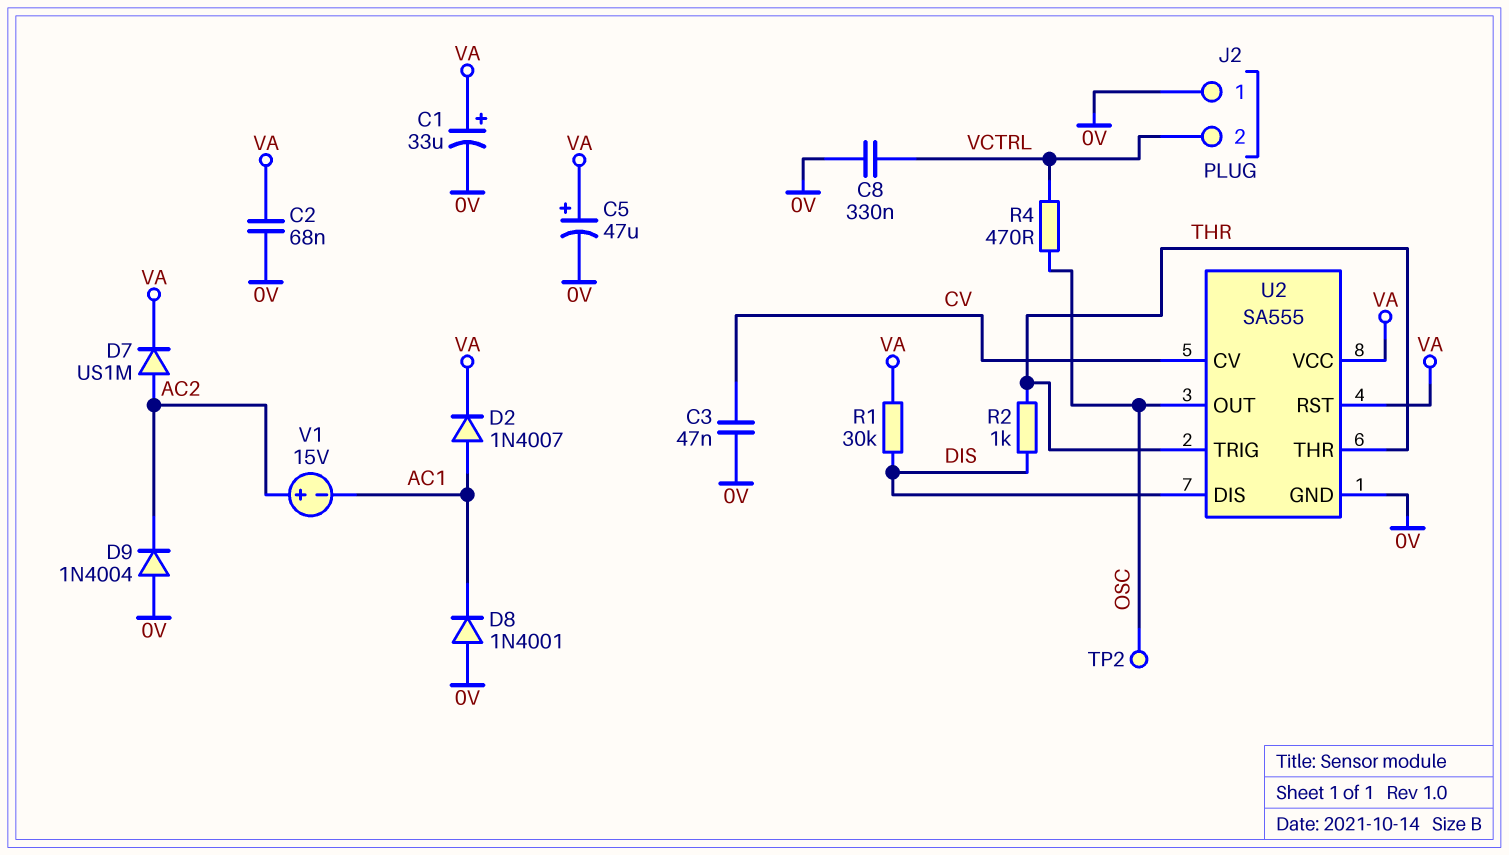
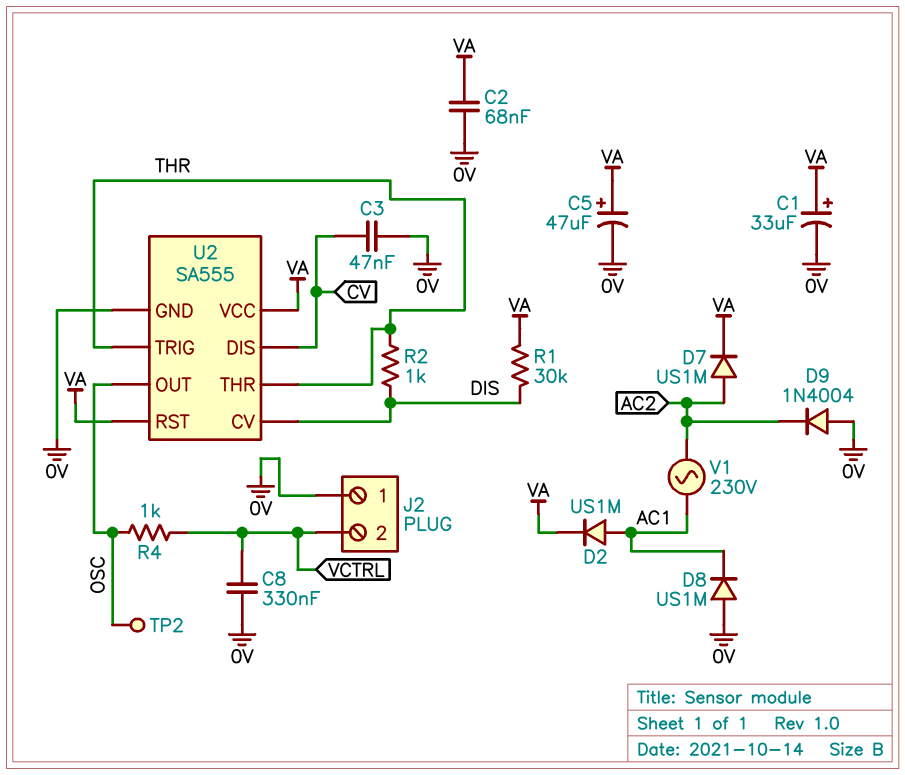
D2: diode 1N4007 (A AC1, K VA) -> diode US1M (A AC1, K VA)
D8: diode 1N4001 (A 0V, K AC1) -> diode US1M (A 0V, K AC1)
R4: 470 (OSC, VCTRL) -> 1k (OSC, VCTRL)
U2 pin CV: CV -> DIS
U2 pin DIS: DIS -> CV
V1: 15V (plus AC2, minus AC1) -> AC 230V (AC1, AC2)

